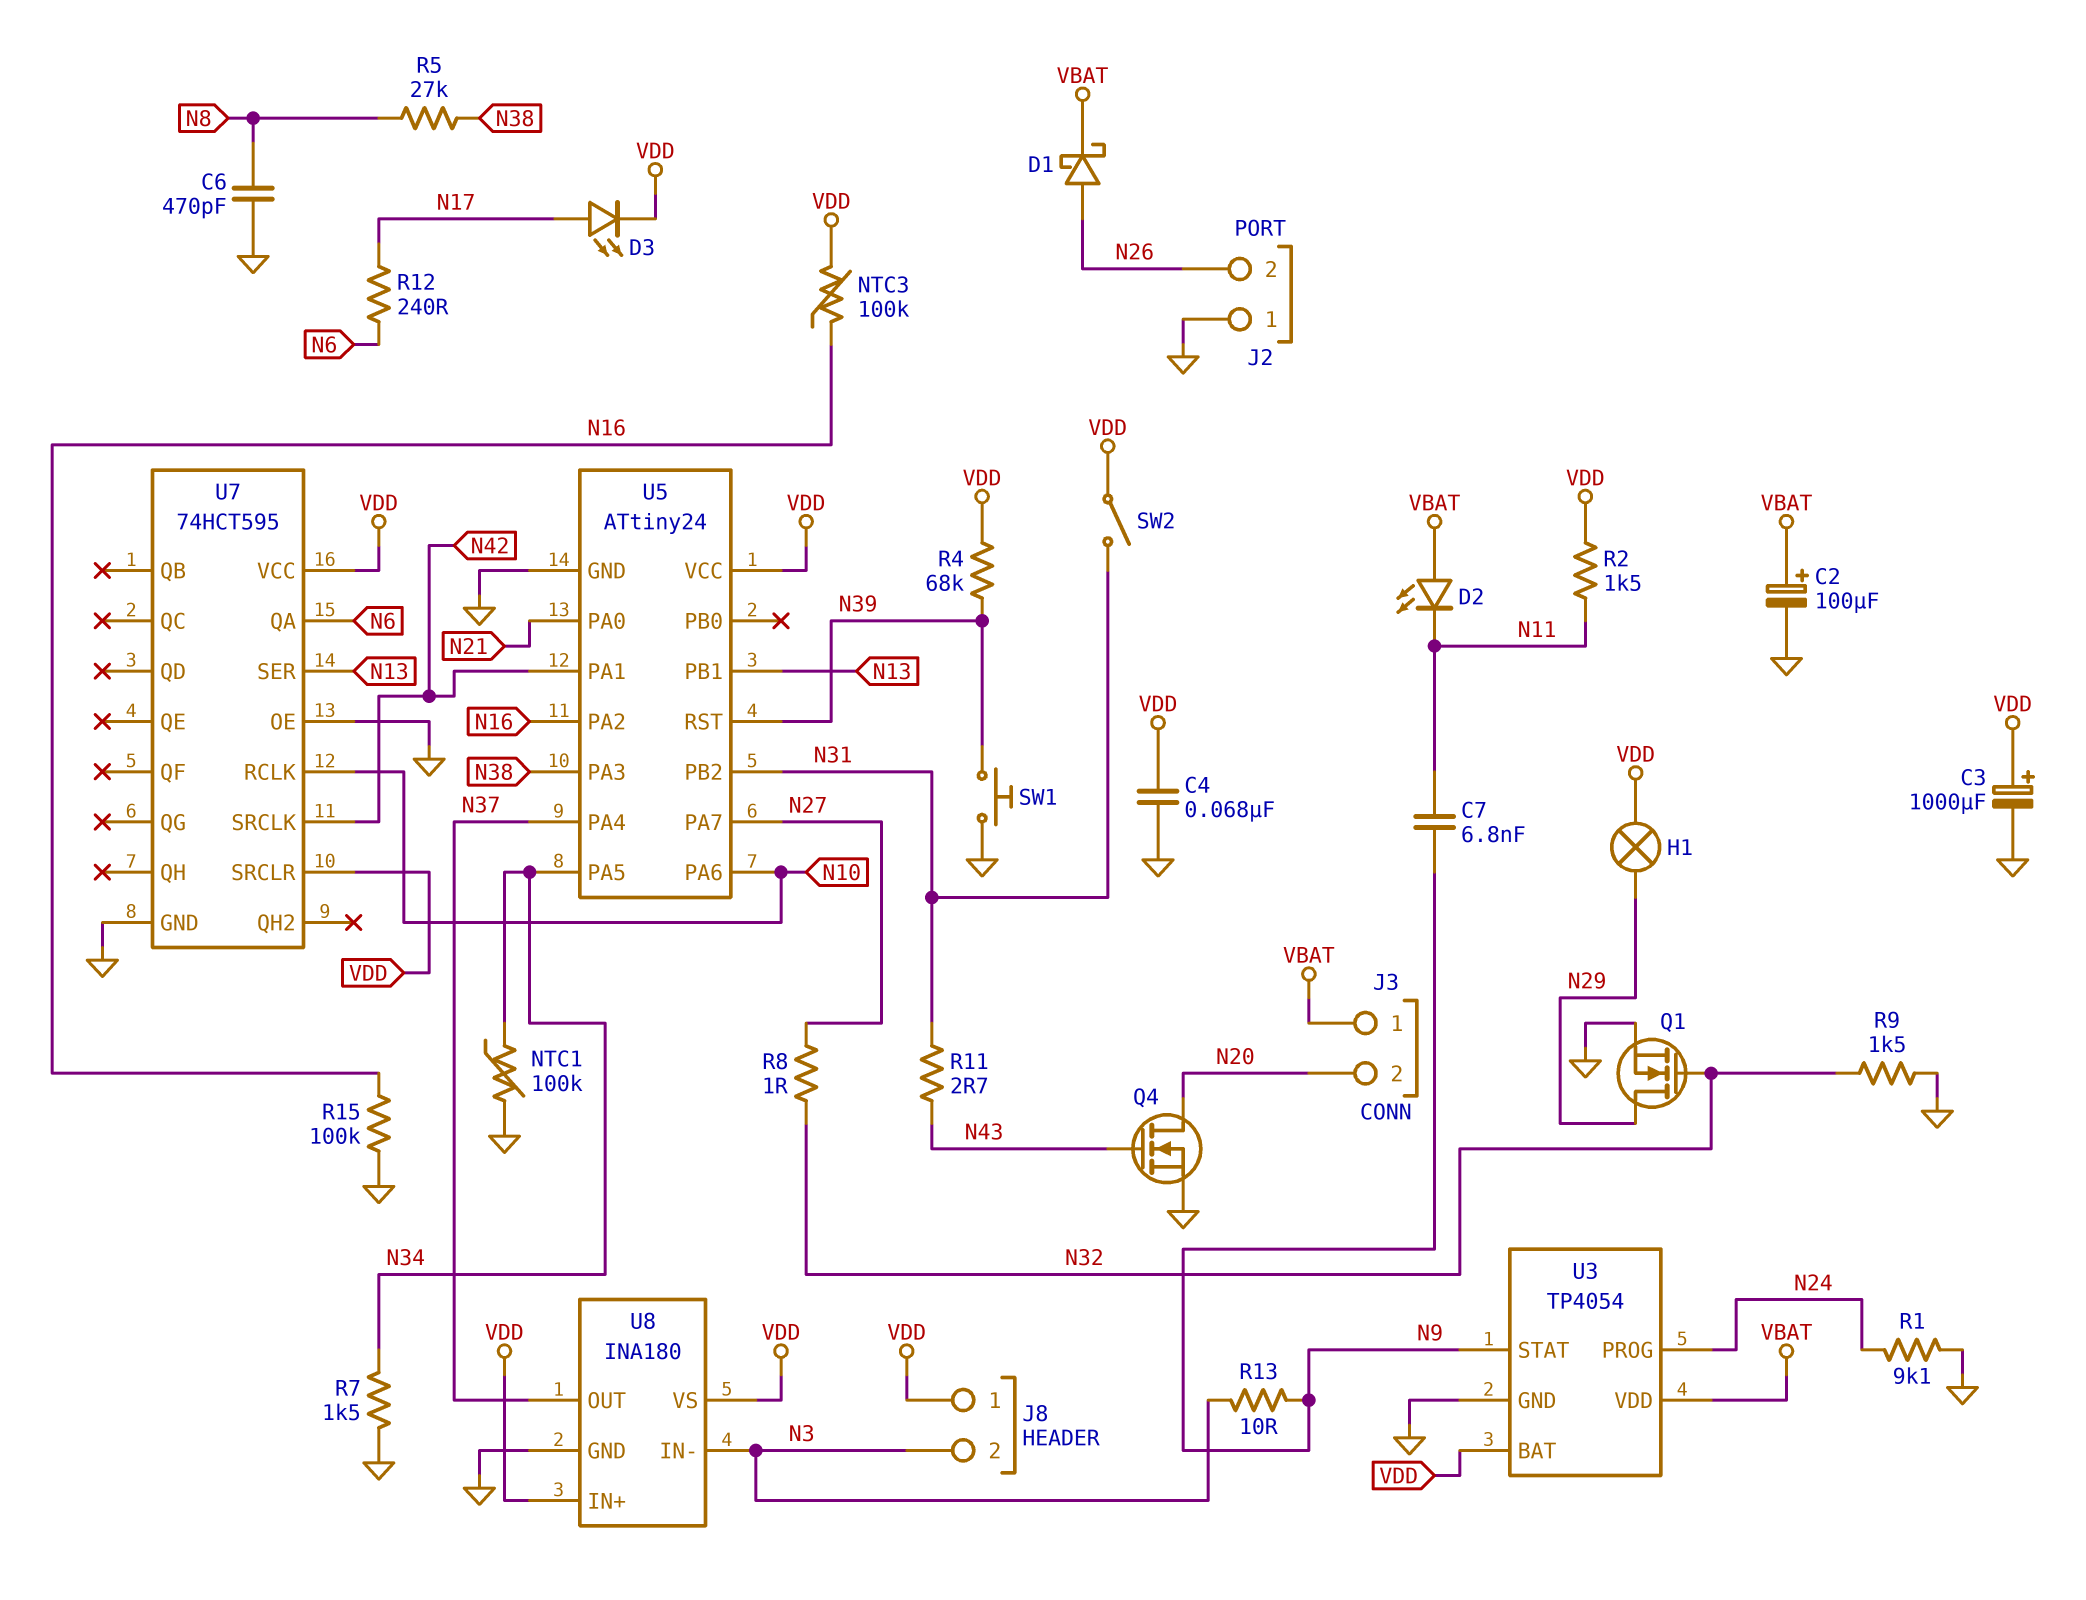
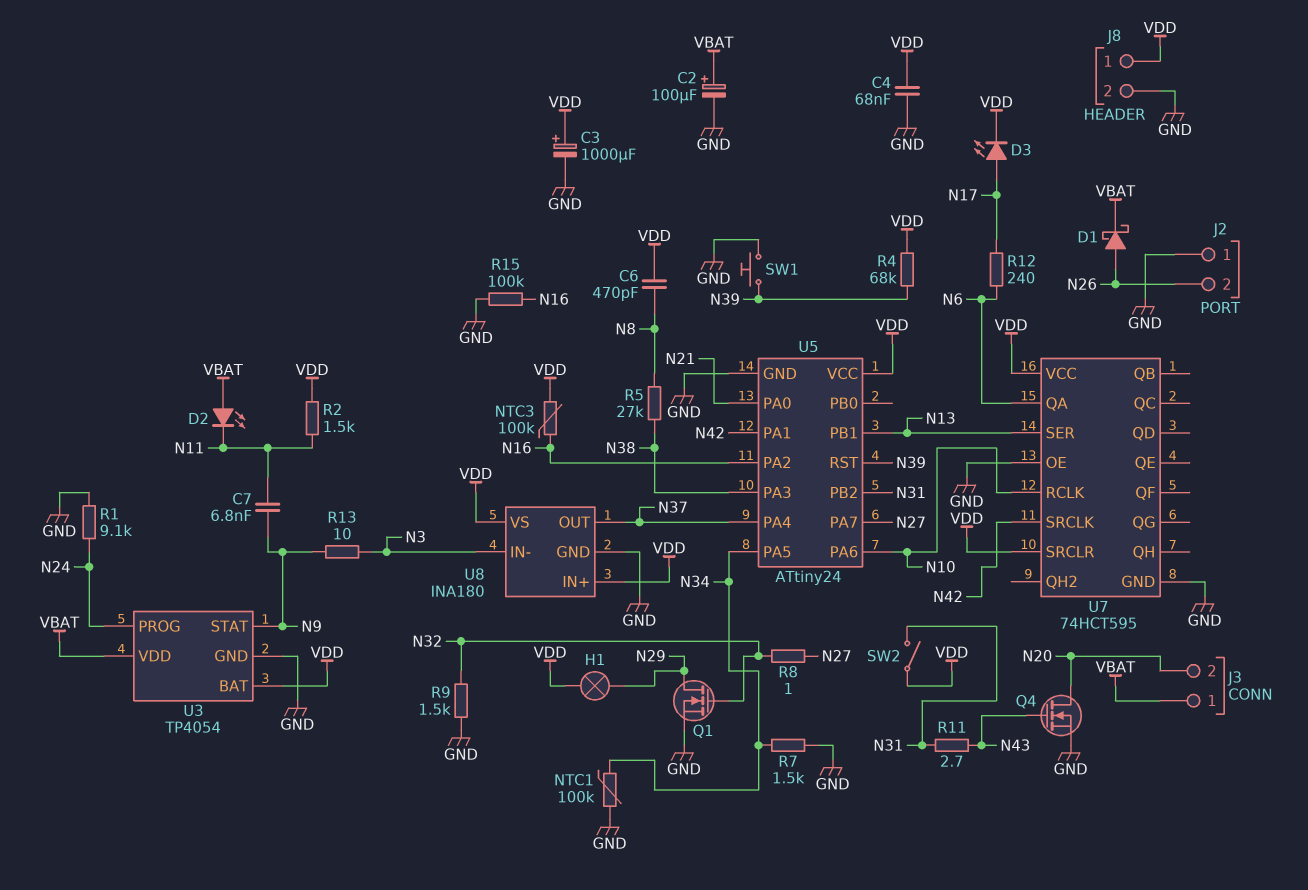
C6: 470pF (GND, N8) -> 470pF (N8, VDD)
J8 pin 2: N3 -> GND

